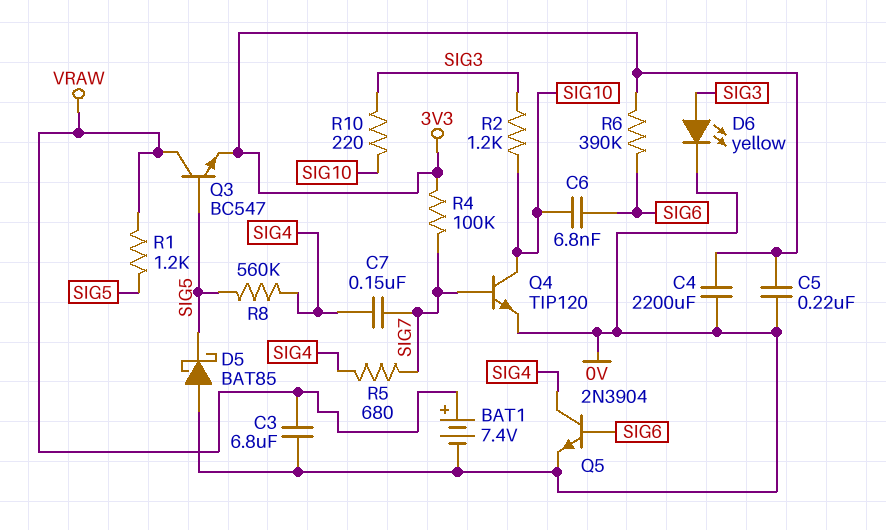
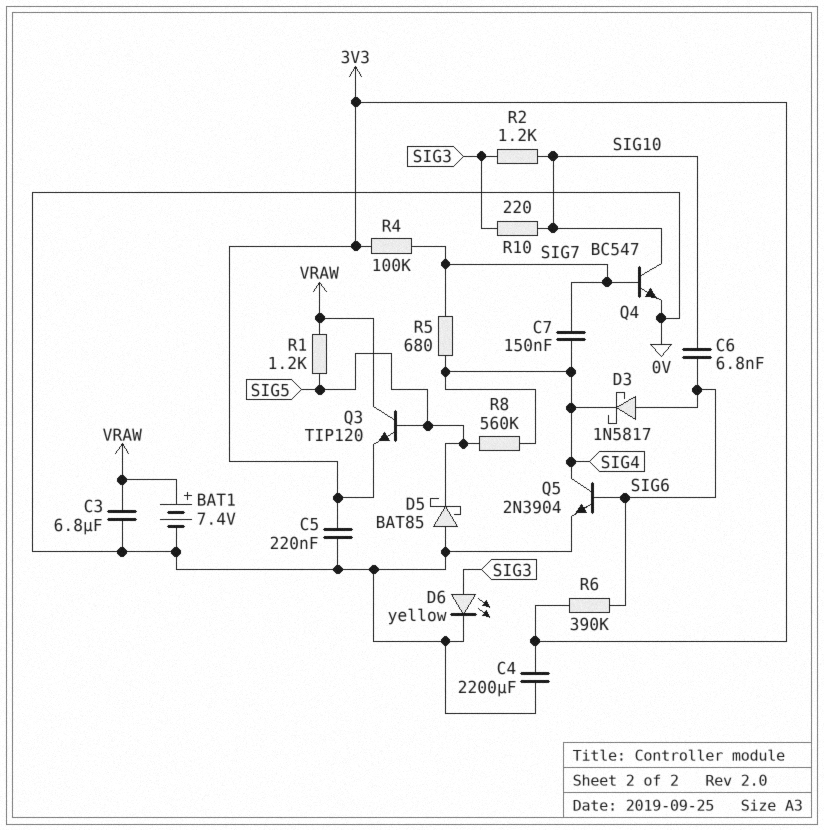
D3: none -> schottky 1N5817 (A SIG6, K SIG4)
Q3: NPN BC547 (B SIG5, C VRAW, E 3V3) -> NPN TIP120 (B SIG5, C VRAW, E 3V3)
Q4: NPN TIP120 (B SIG7, C SIG10, E 0V) -> NPN BC547 (B SIG7, C SIG10, E 0V)

